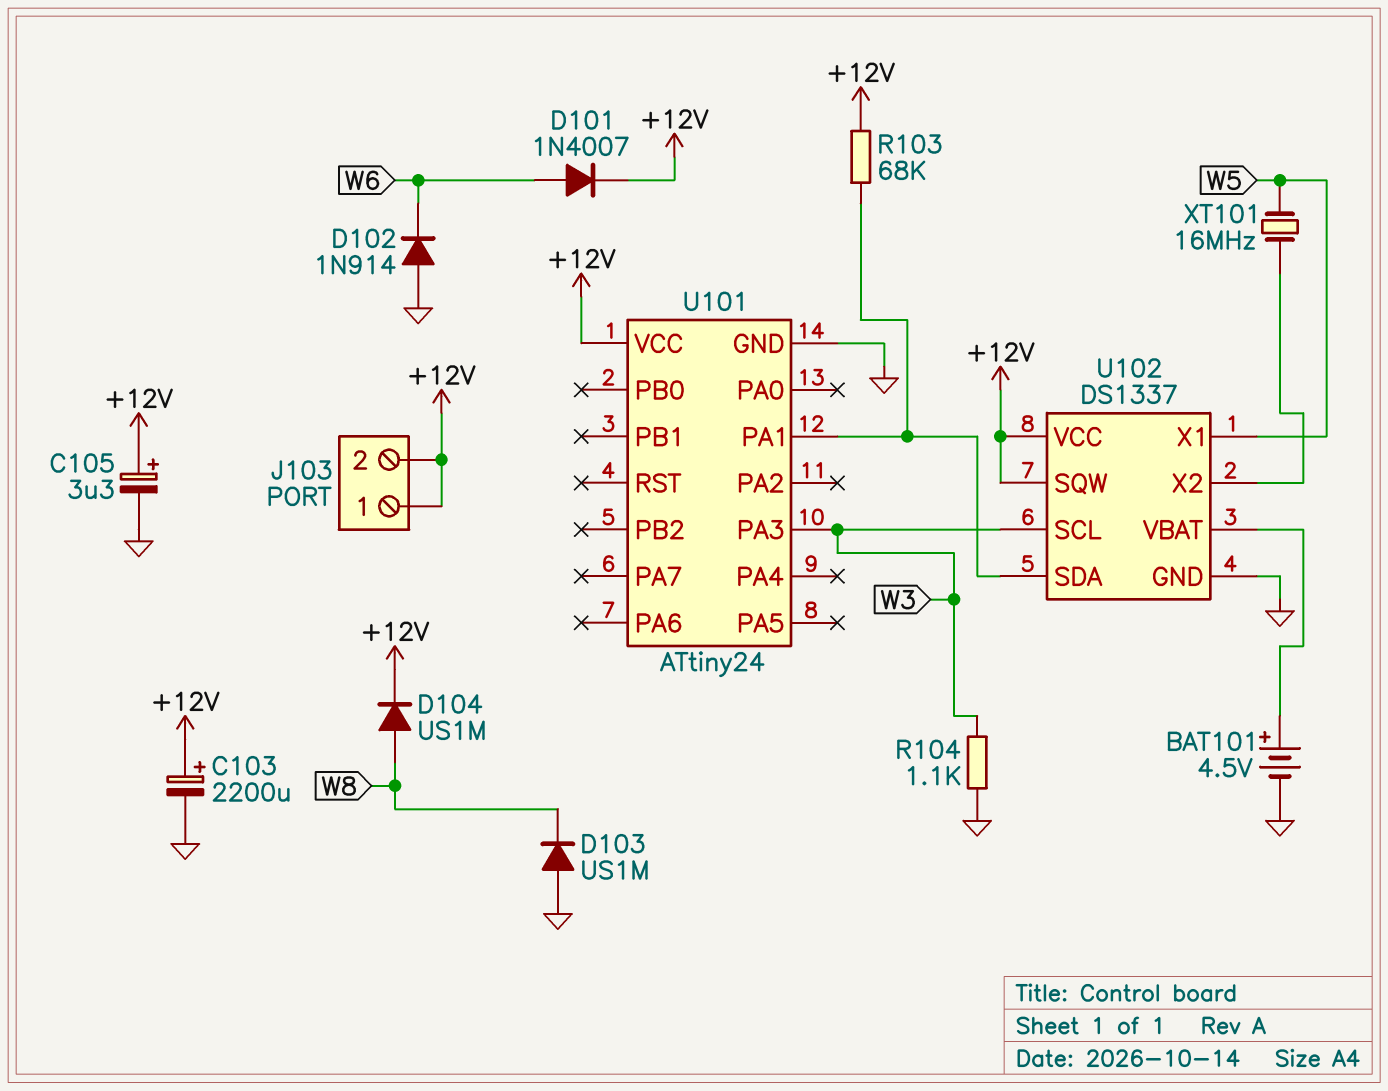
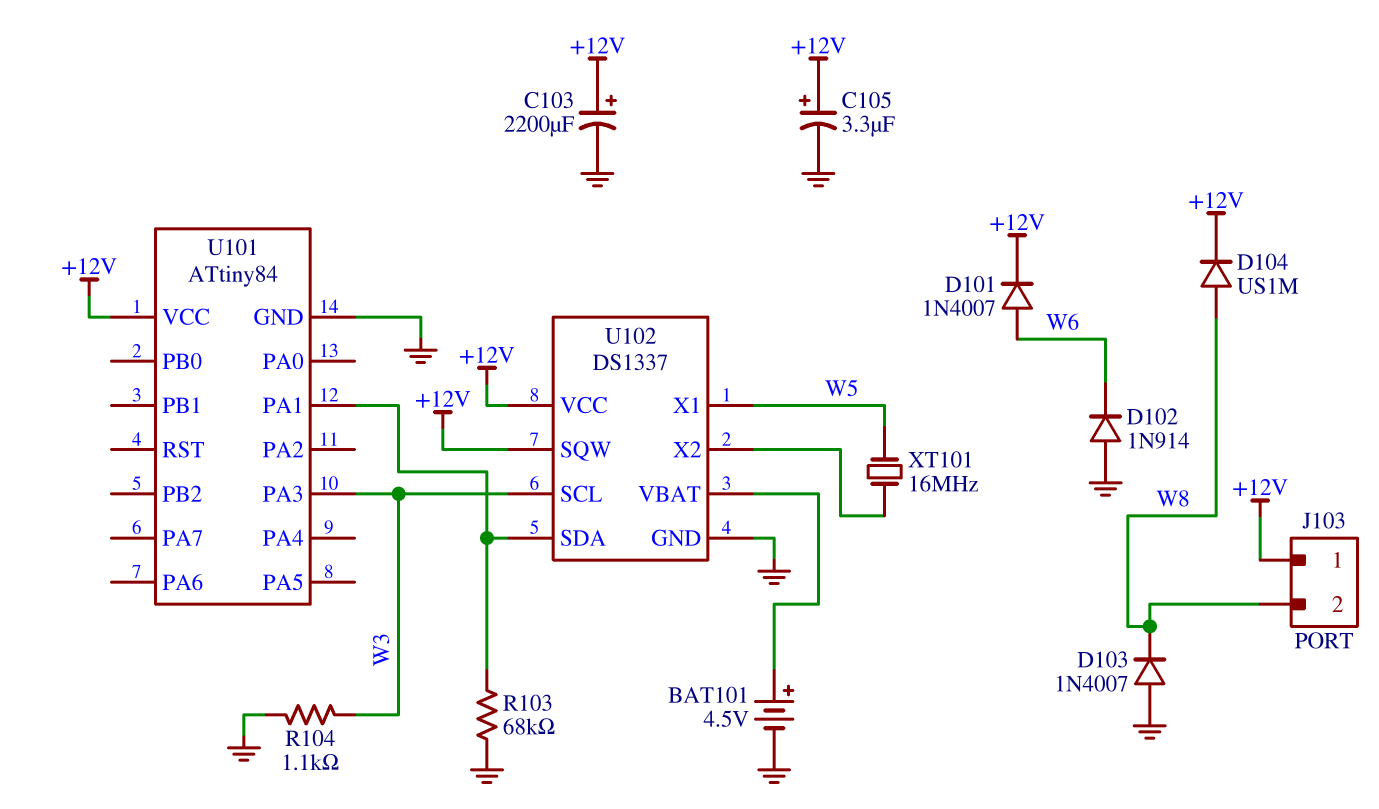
D103: diode US1M (A GND, K W8) -> diode 1N4007 (A GND, K W8)
J103 pin 2: +12V -> W8
R103: 68k (+12V, U101/PA1) -> 68k (GND, U101/PA1)
U101: ATtiny24 -> ATtiny84

